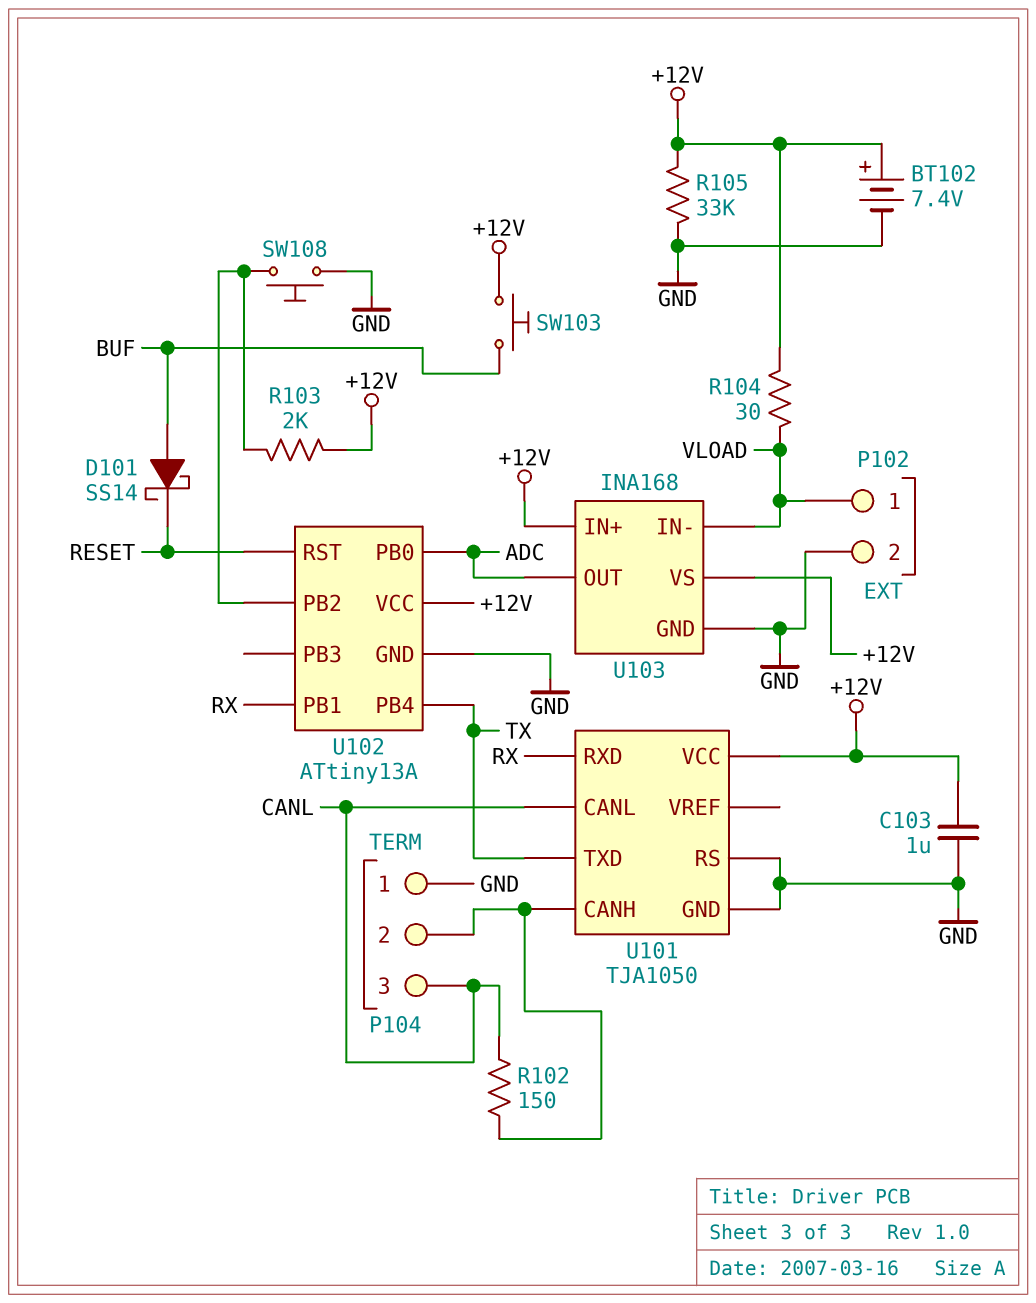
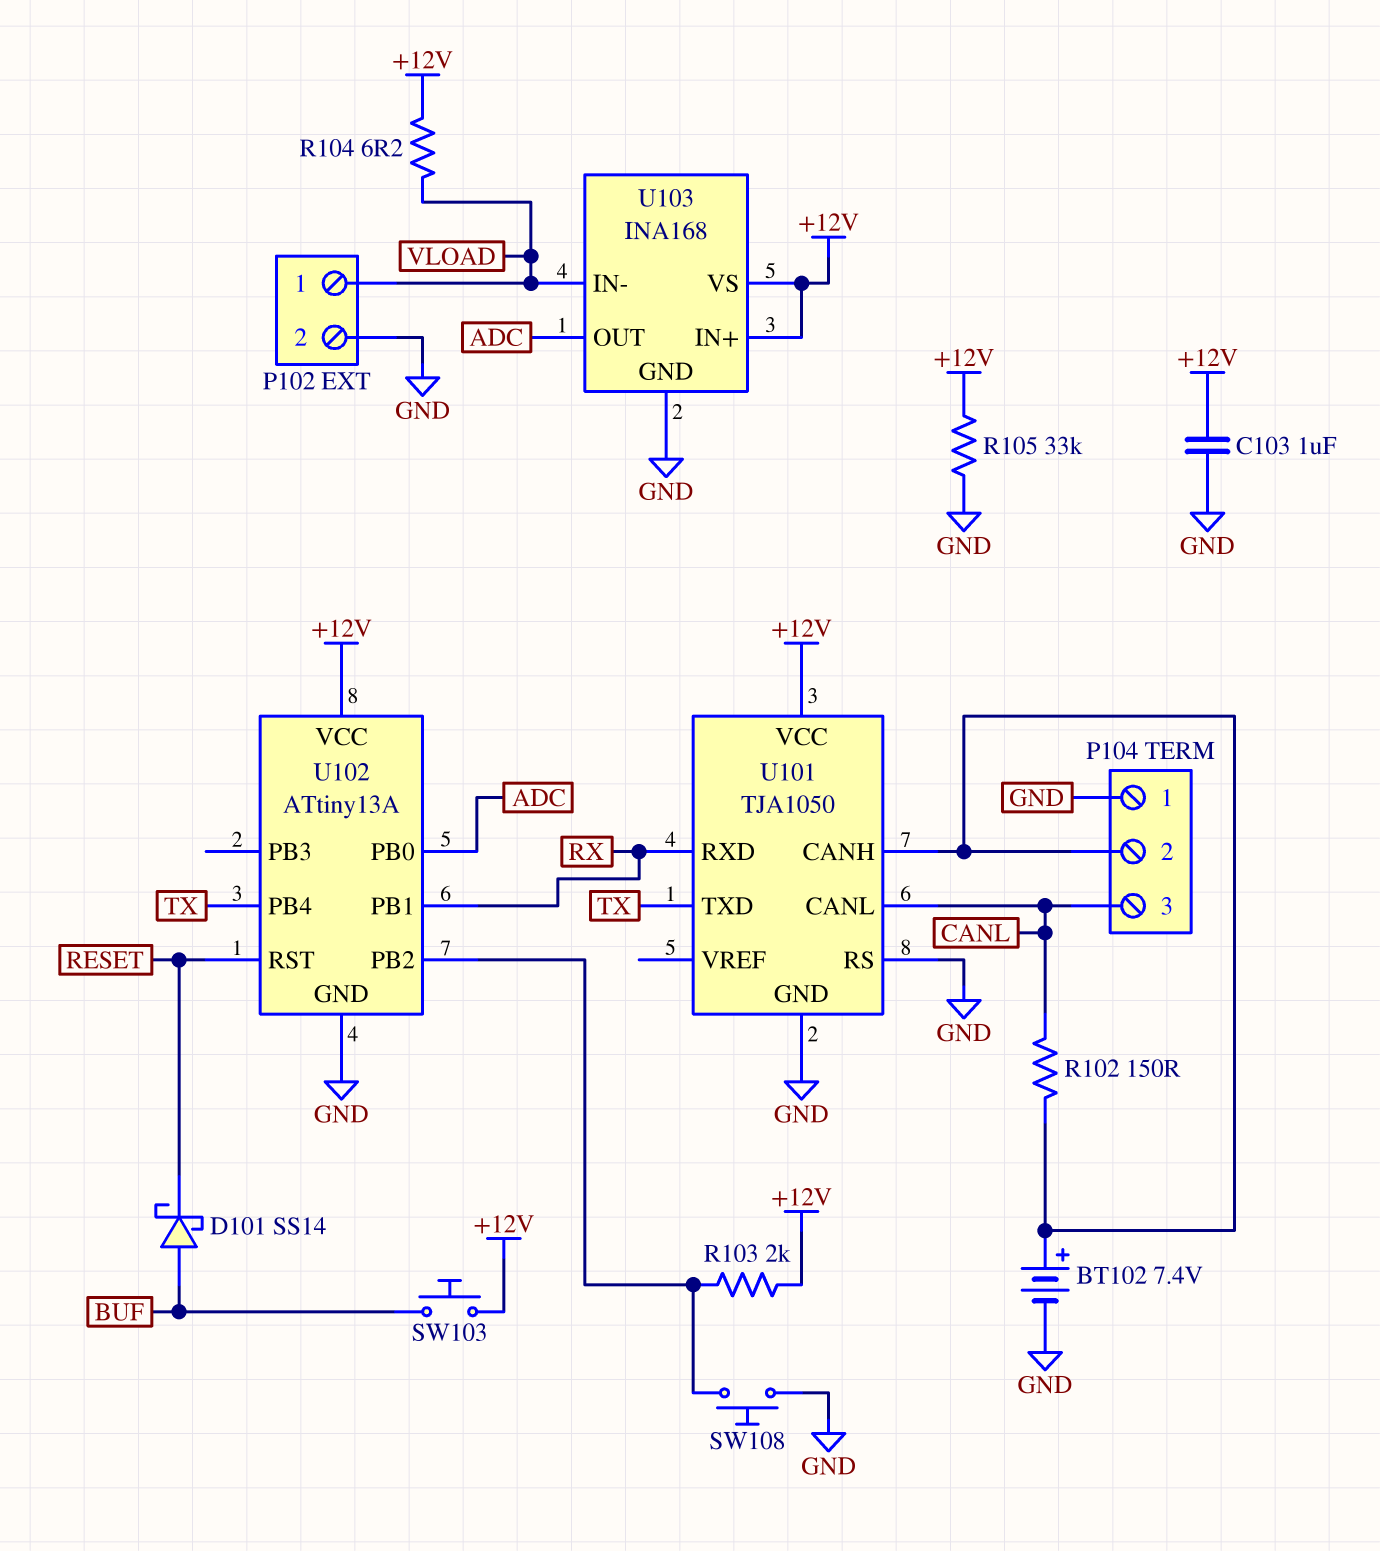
BT102: 7.4V (plus +12V, minus GND) -> 7.4V (plus P104/2, minus GND)
R104: 30 (+12V, VLOAD) -> 6.2 (+12V, VLOAD)

